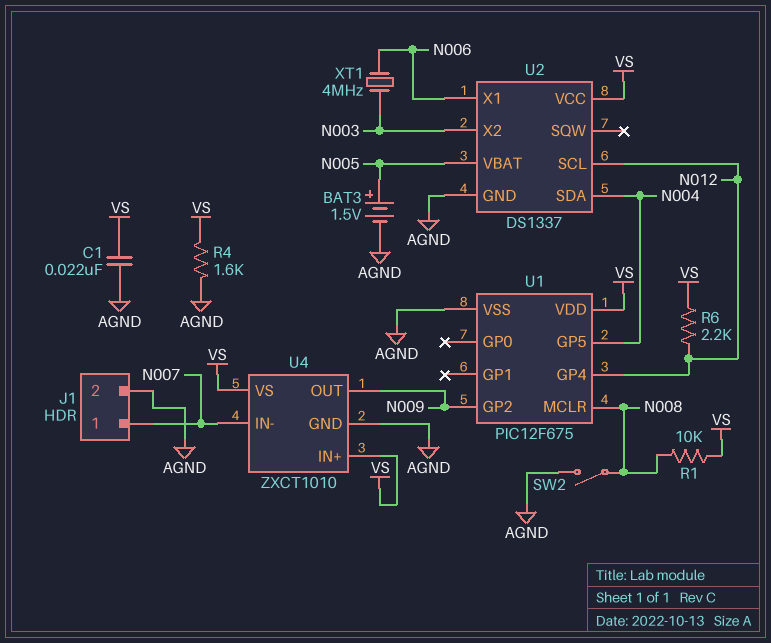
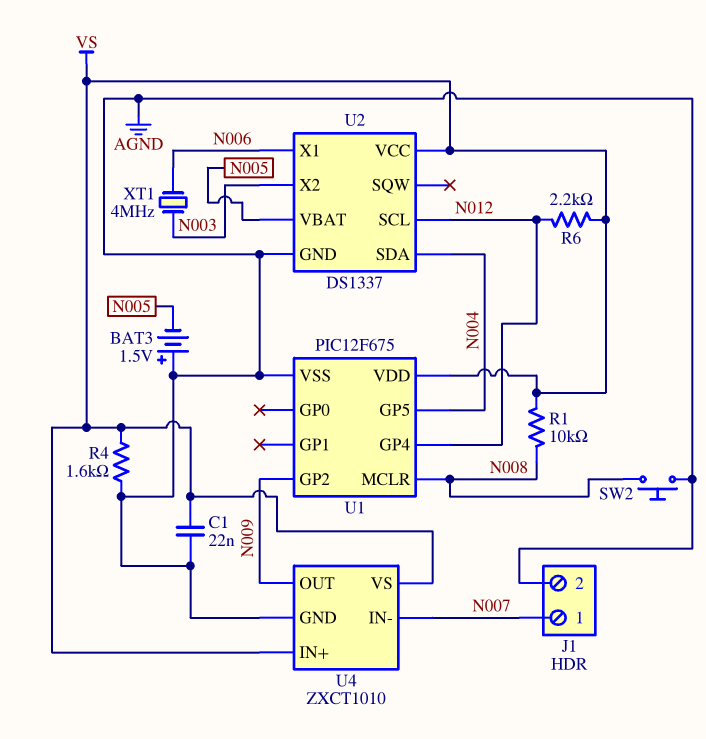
BAT3: 1.5V (plus N005, minus AGND) -> 1.5V (plus AGND, minus N005)
SW2: switch (AGND, N008) -> button (AGND, N008)

